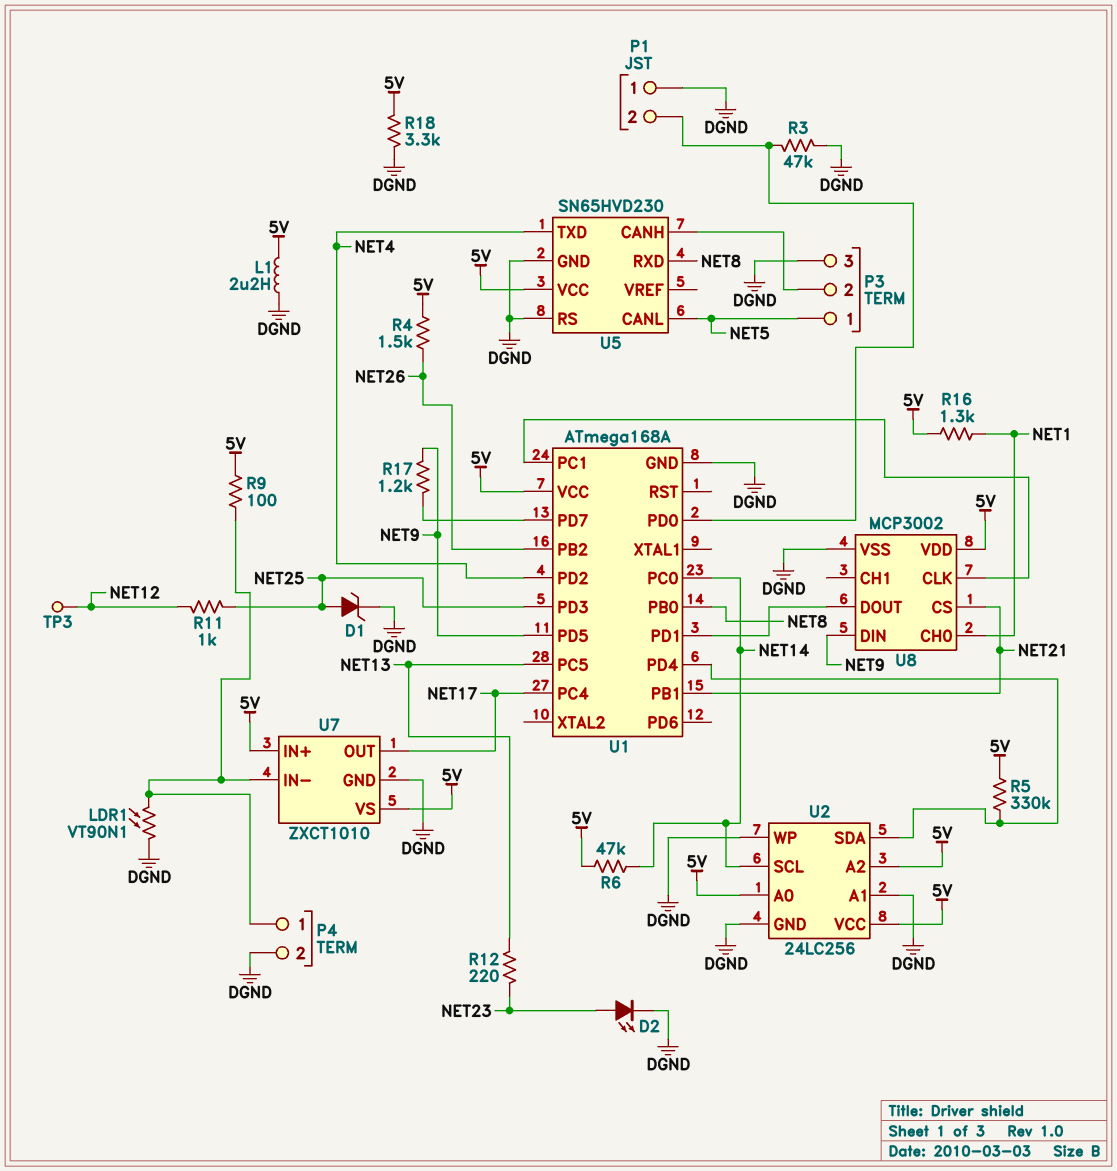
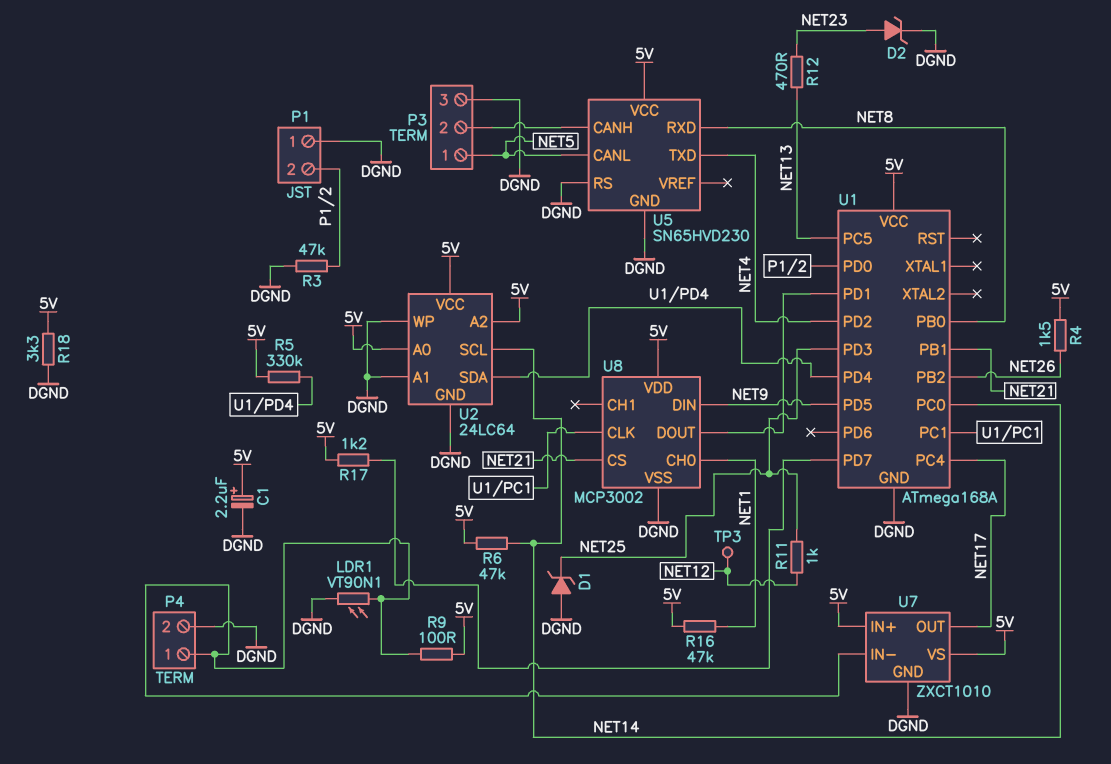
C1: none -> 2.2uF (plus 5V, minus DGND)
D1: zener (A NET25, K DGND) -> zener (A DGND, K NET25)
D2: LED (A NET23, K DGND) -> zener (A NET23, K DGND)
L1: 2.2uH (5V, DGND) -> none
R12: 220 (NET13, NET23) -> 470 (NET13, NET23)
R16: 1.3k (5V, NET1) -> 47k (5V, NET1)
R17: 1.2k (NET9, U1/PD7) -> 1.2k (5V, U1/PD7)
U2: 24LC256 -> 24LC64

